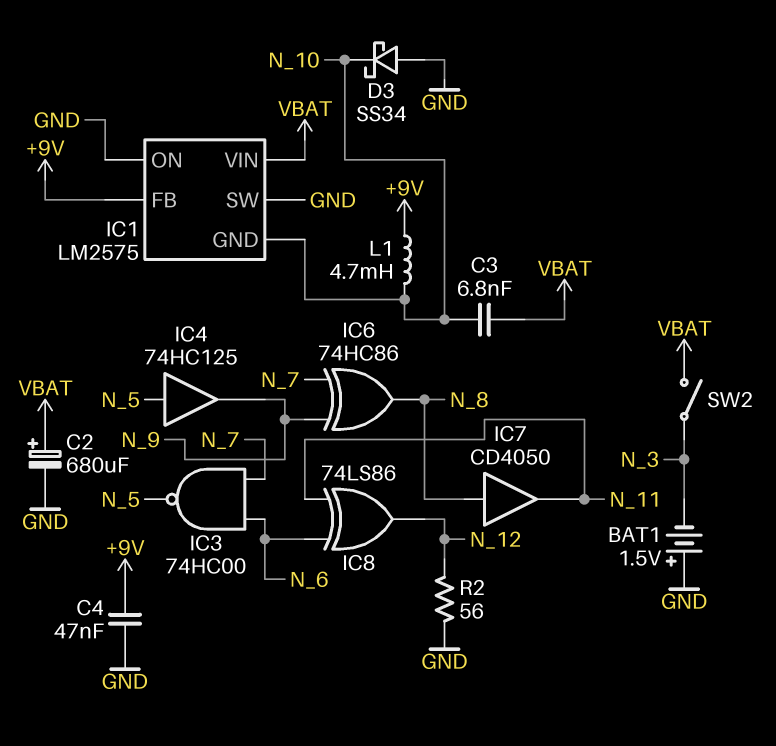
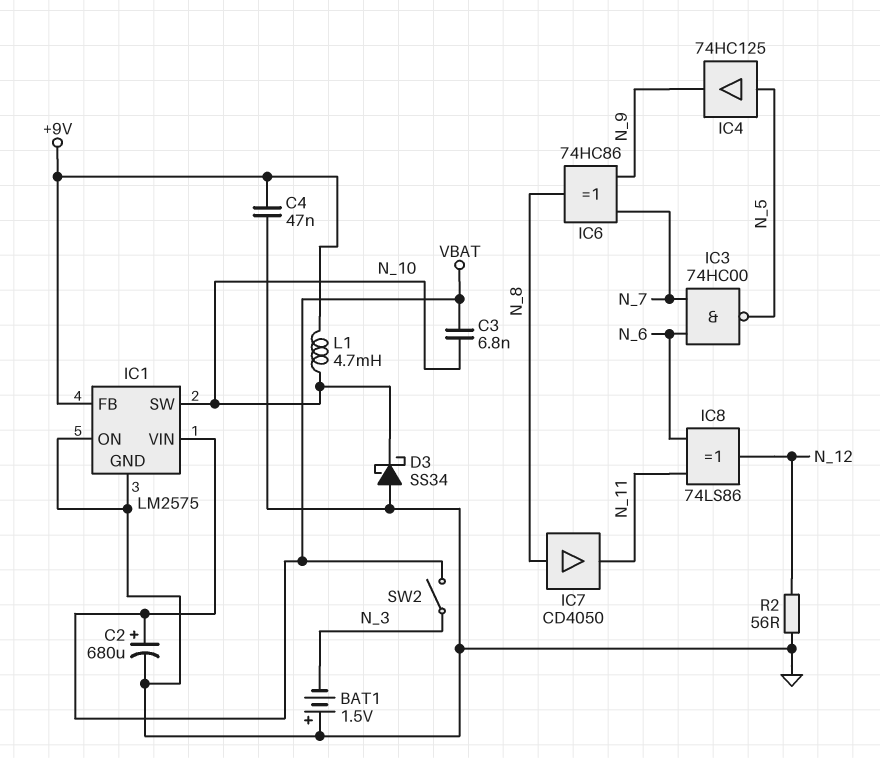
IC1 pin GND: N_10 -> GND
IC1 pin SW: GND -> N_10

